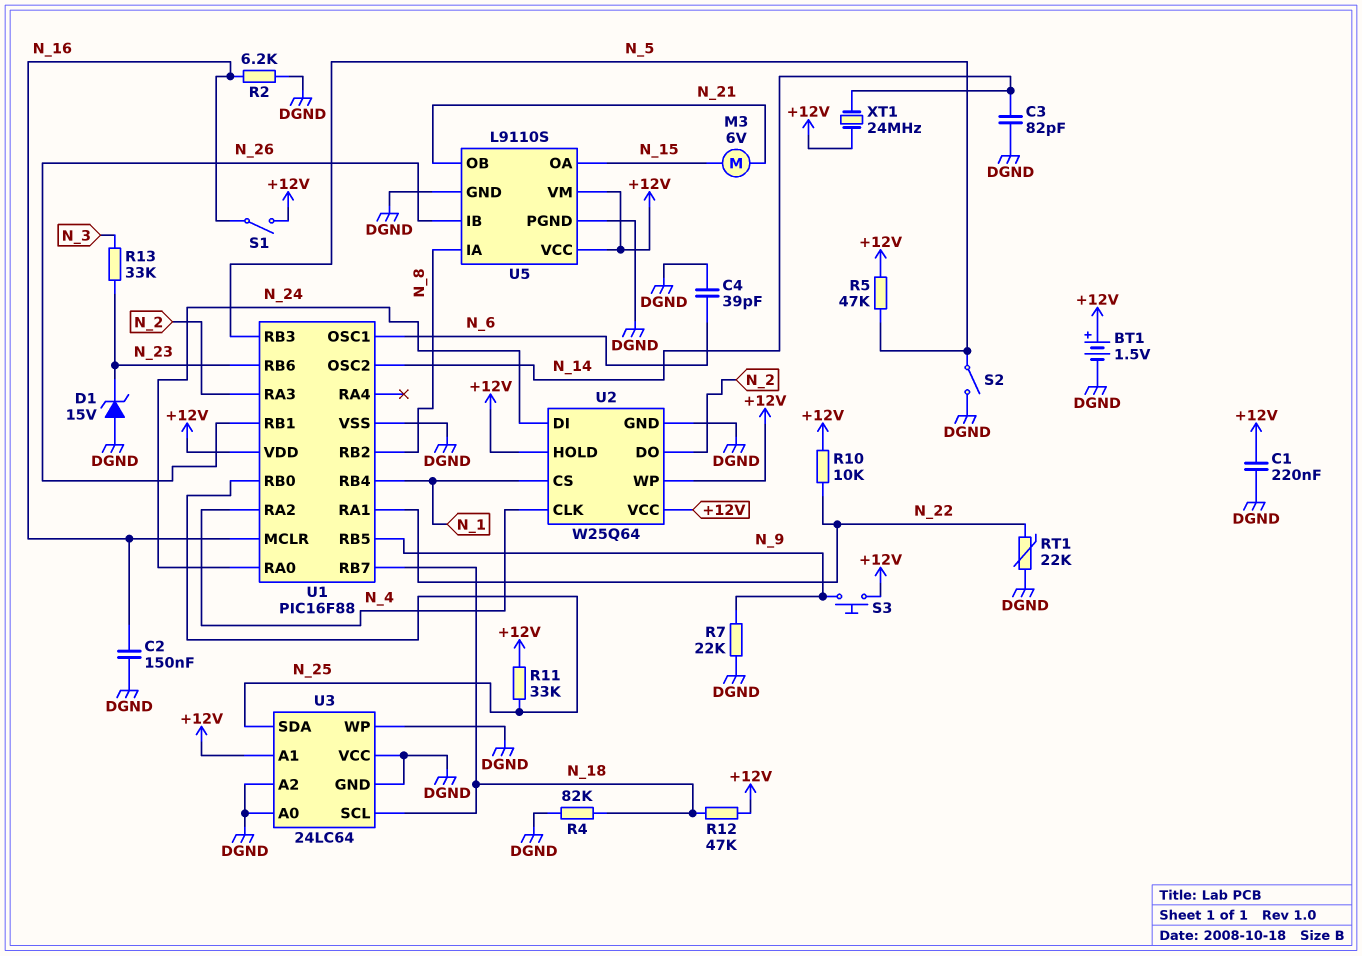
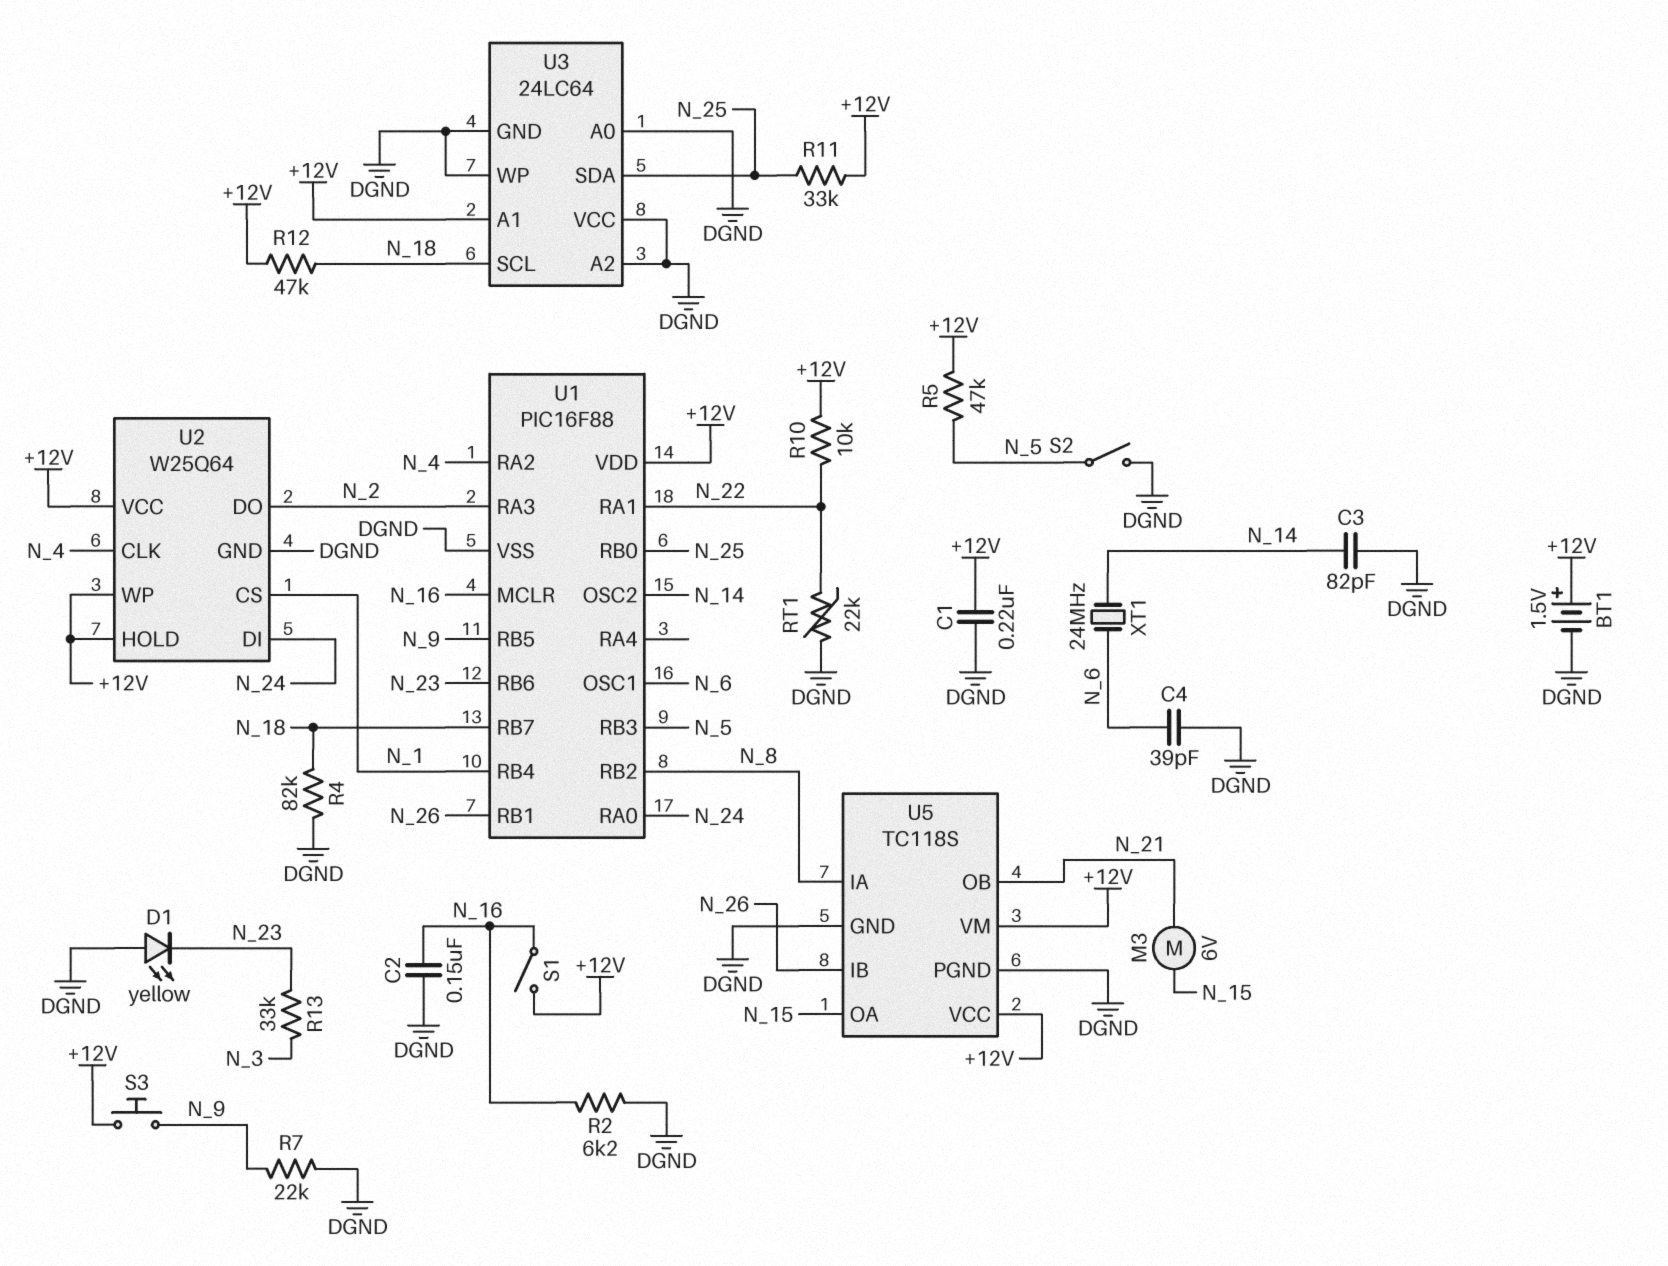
D1: zener 15V (A DGND, K N_23) -> LED yellow (A DGND, K N_23)
U5: L9110S -> TC118S
XT1: 24MHz (+12V, N_14) -> 24MHz (N_6, N_14)

